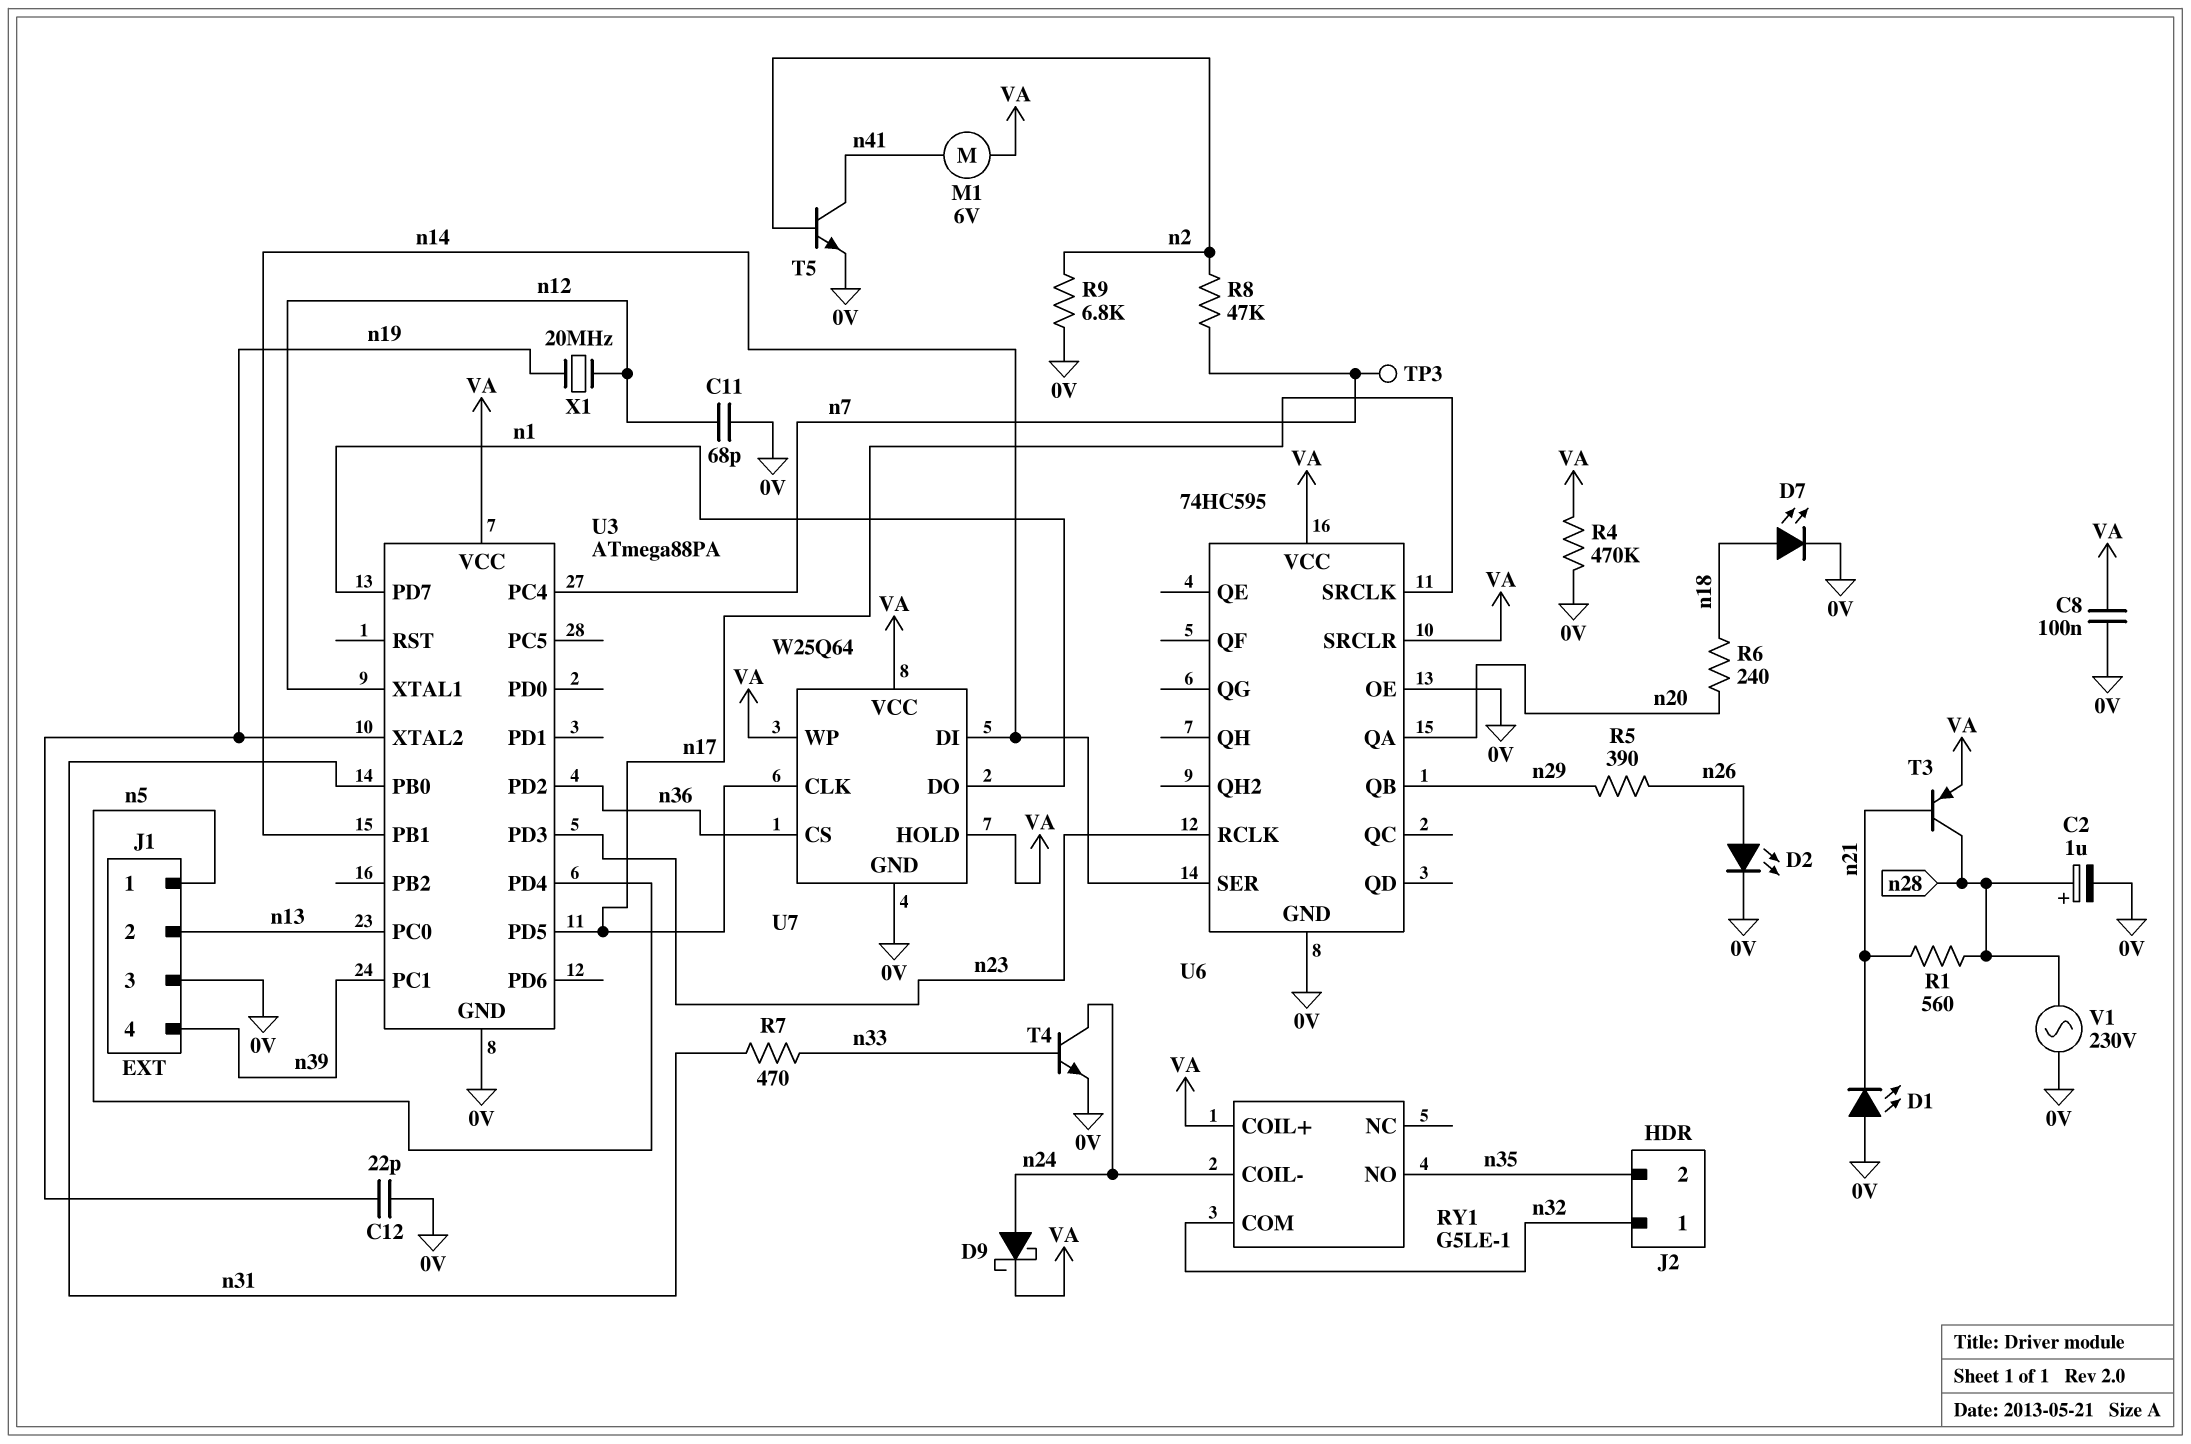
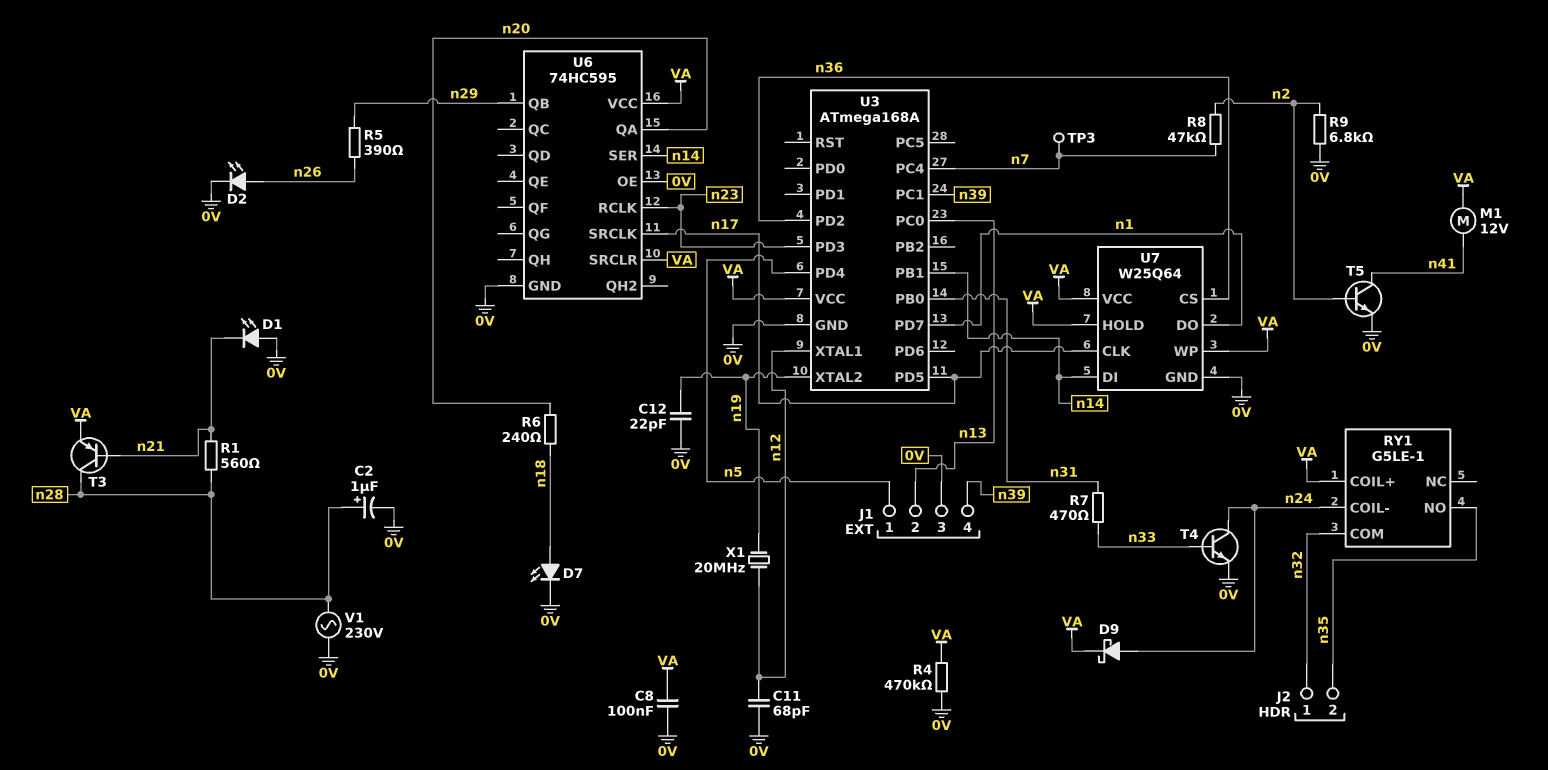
M1: motor 6V (VA, n41) -> motor 12V (VA, n41)
U3: ATmega88PA -> ATmega168A

